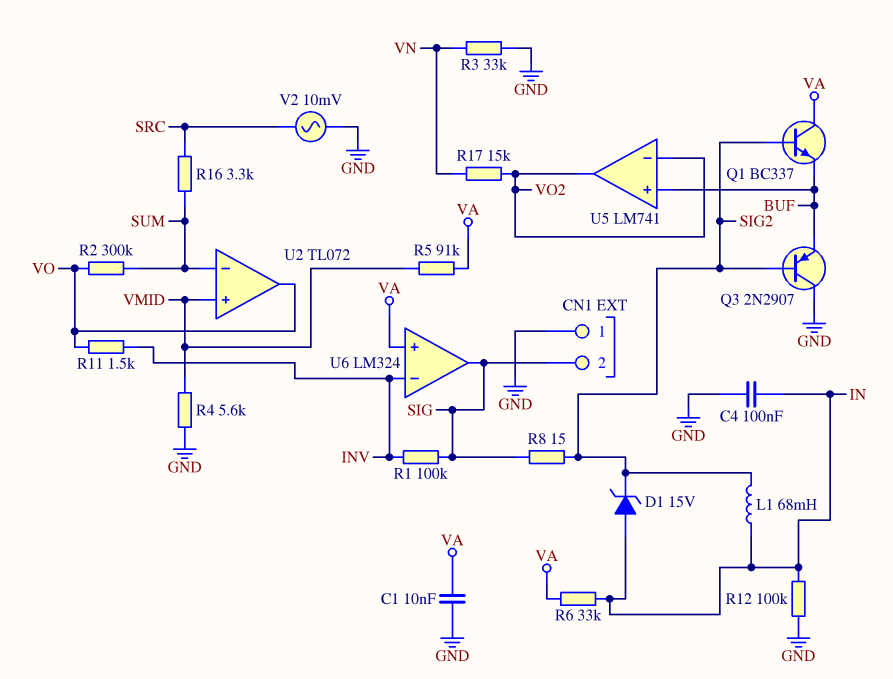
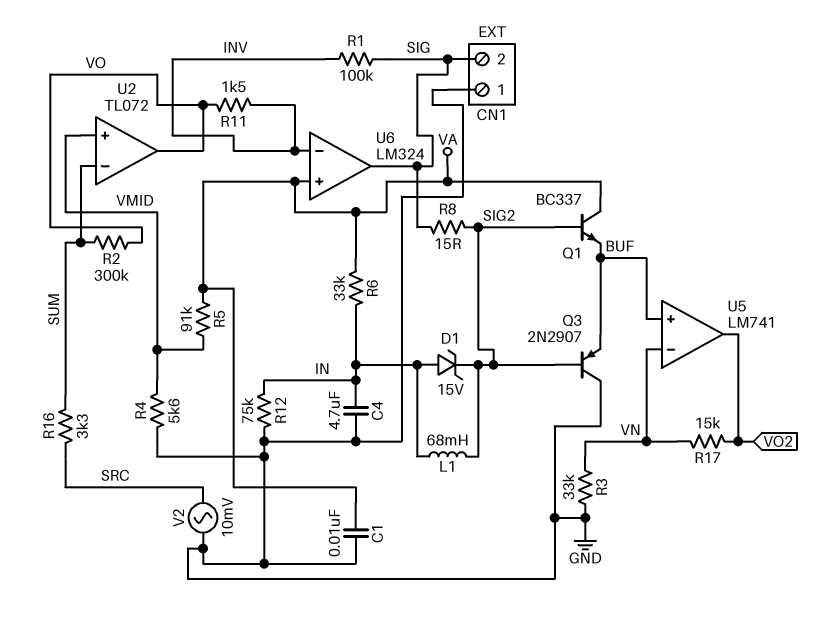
C4: 100nF (GND, IN) -> 4.7uF (GND, IN)
R12: 100k (GND, IN) -> 75k (GND, IN)
U5 pin in-: VO2 -> VN

